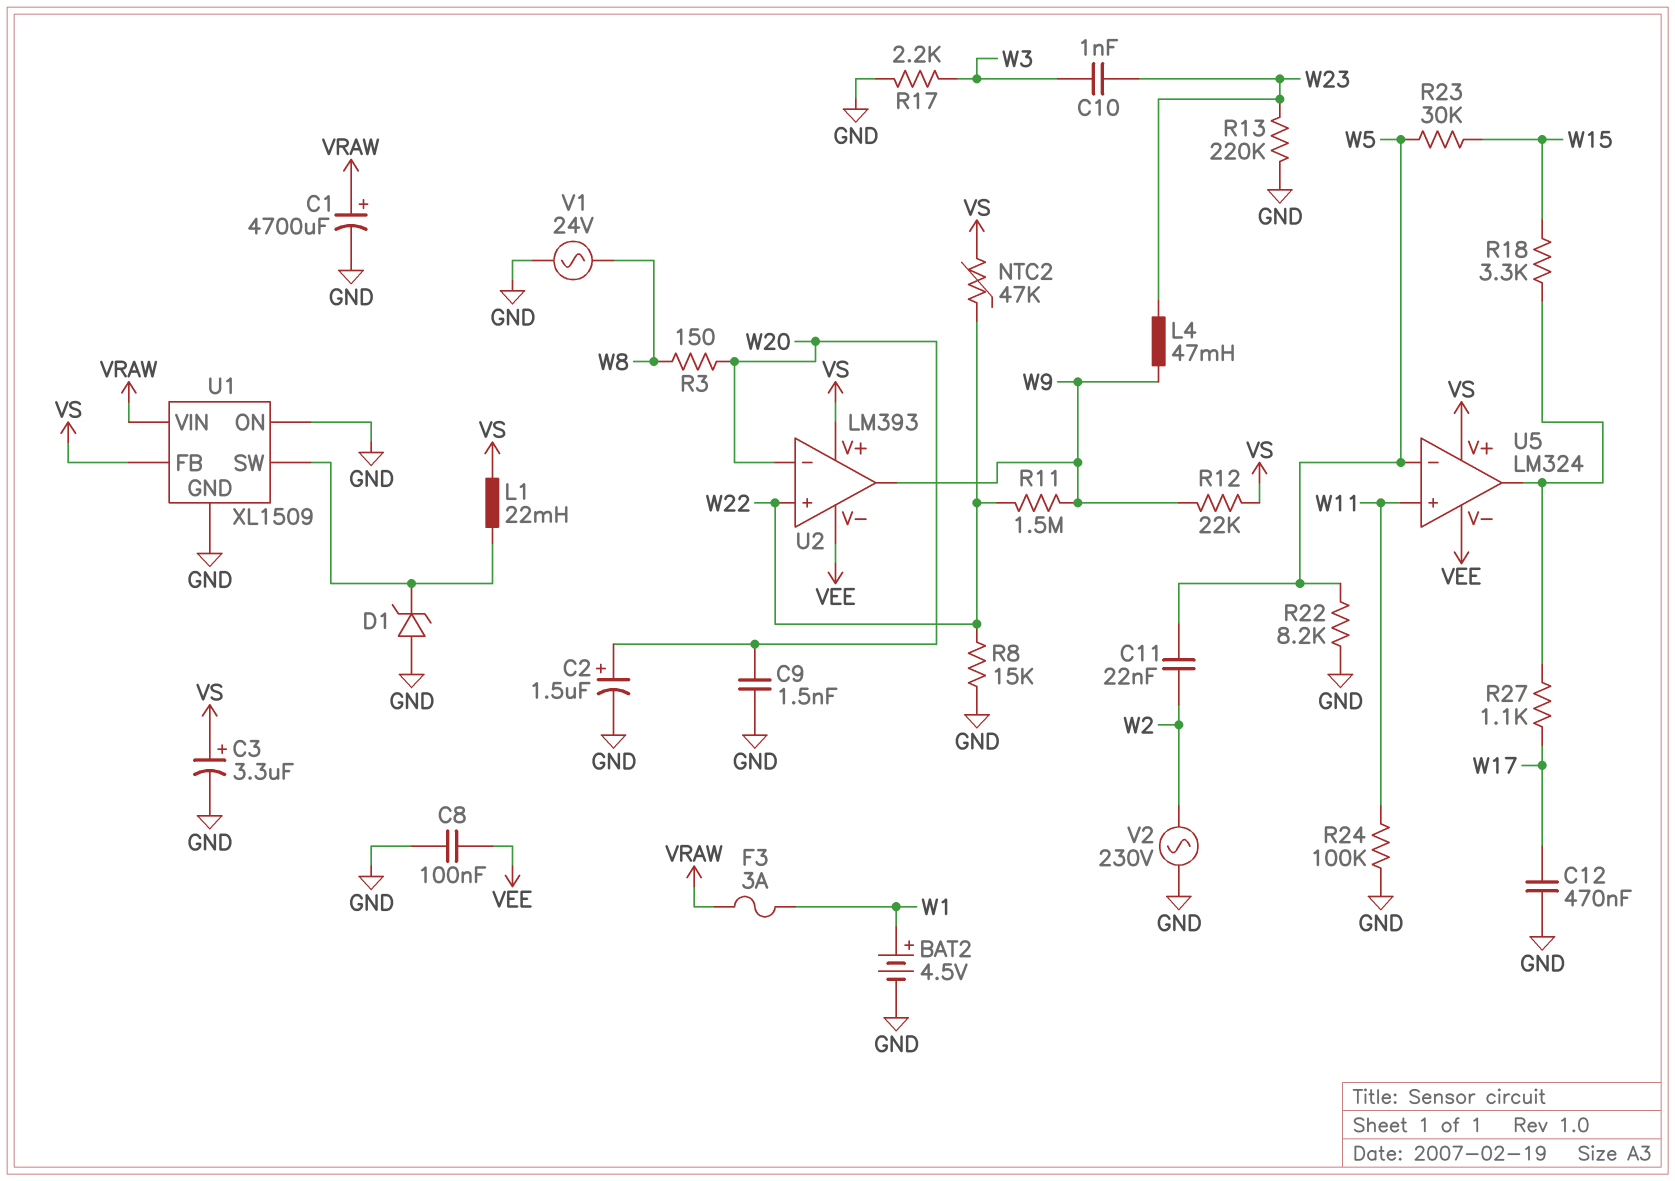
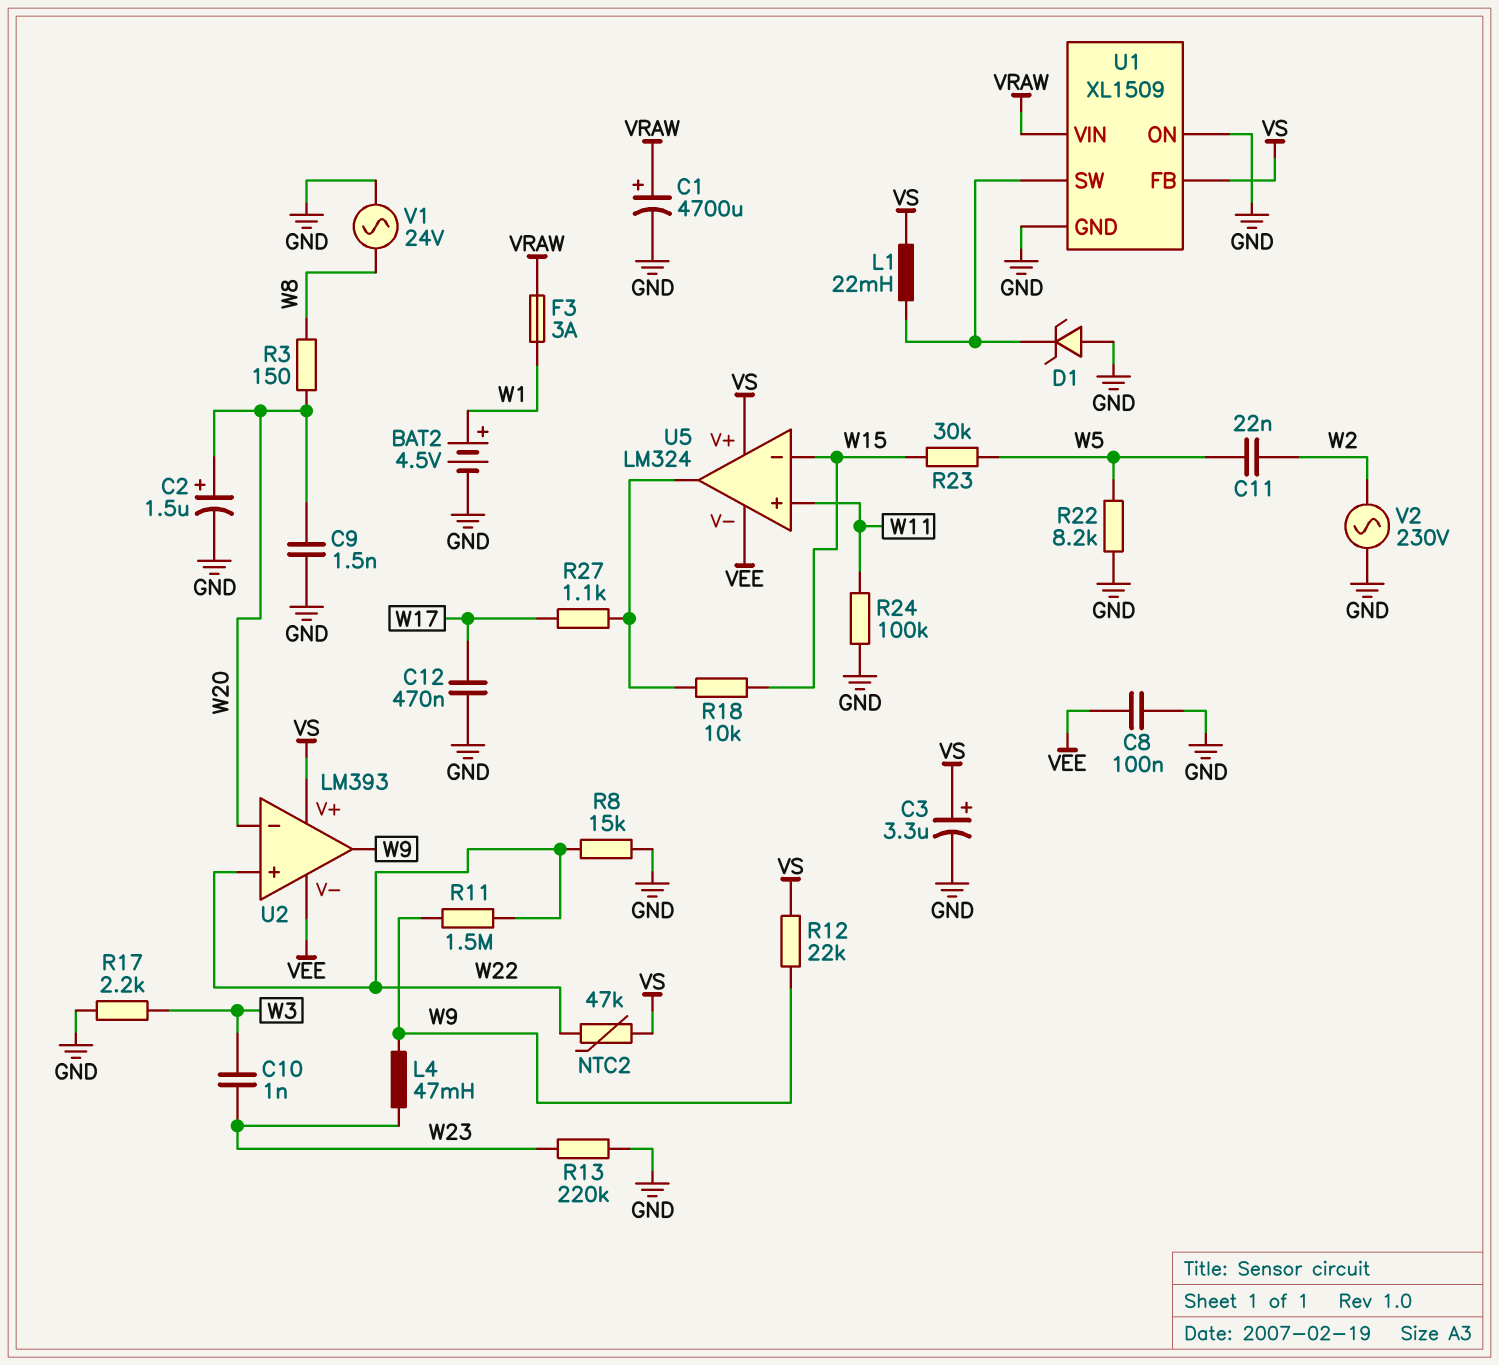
R18: 3.3k (U5/out, W15) -> 10k (U5/out, W15)
U5 pin in-: W5 -> W15

